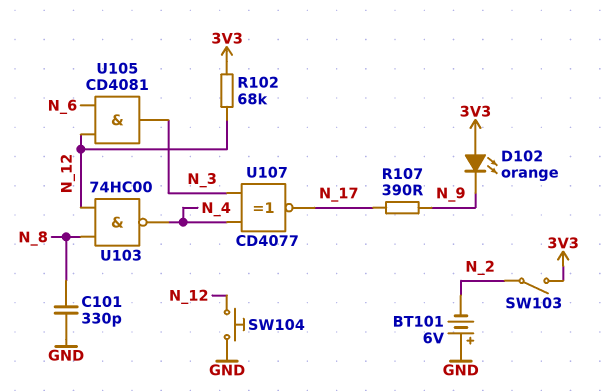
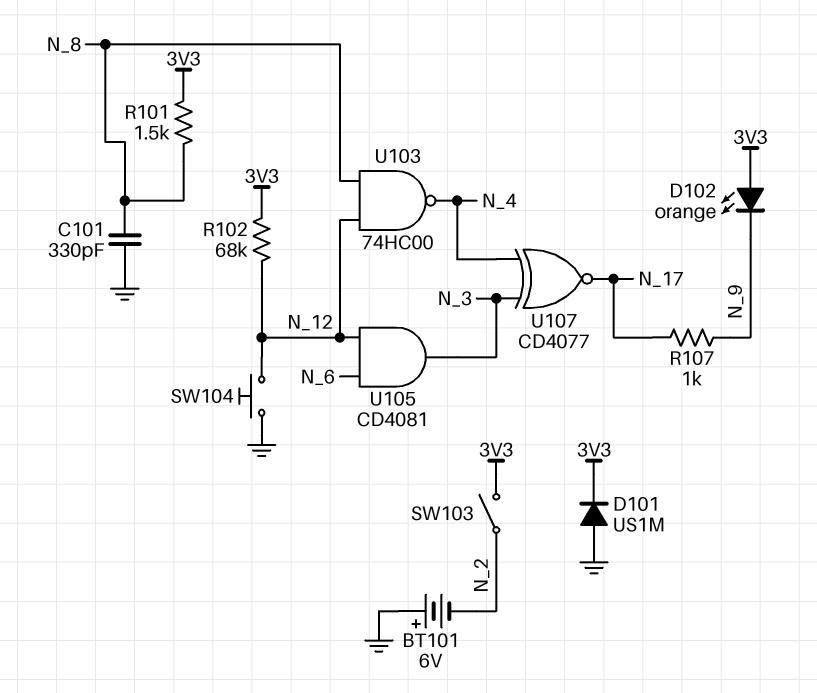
D101: none -> diode US1M (A GND, K 3V3)
R101: none -> 1.5k (3V3, N_8)
R107: 390 (N_9, N_17) -> 1k (N_9, N_17)

